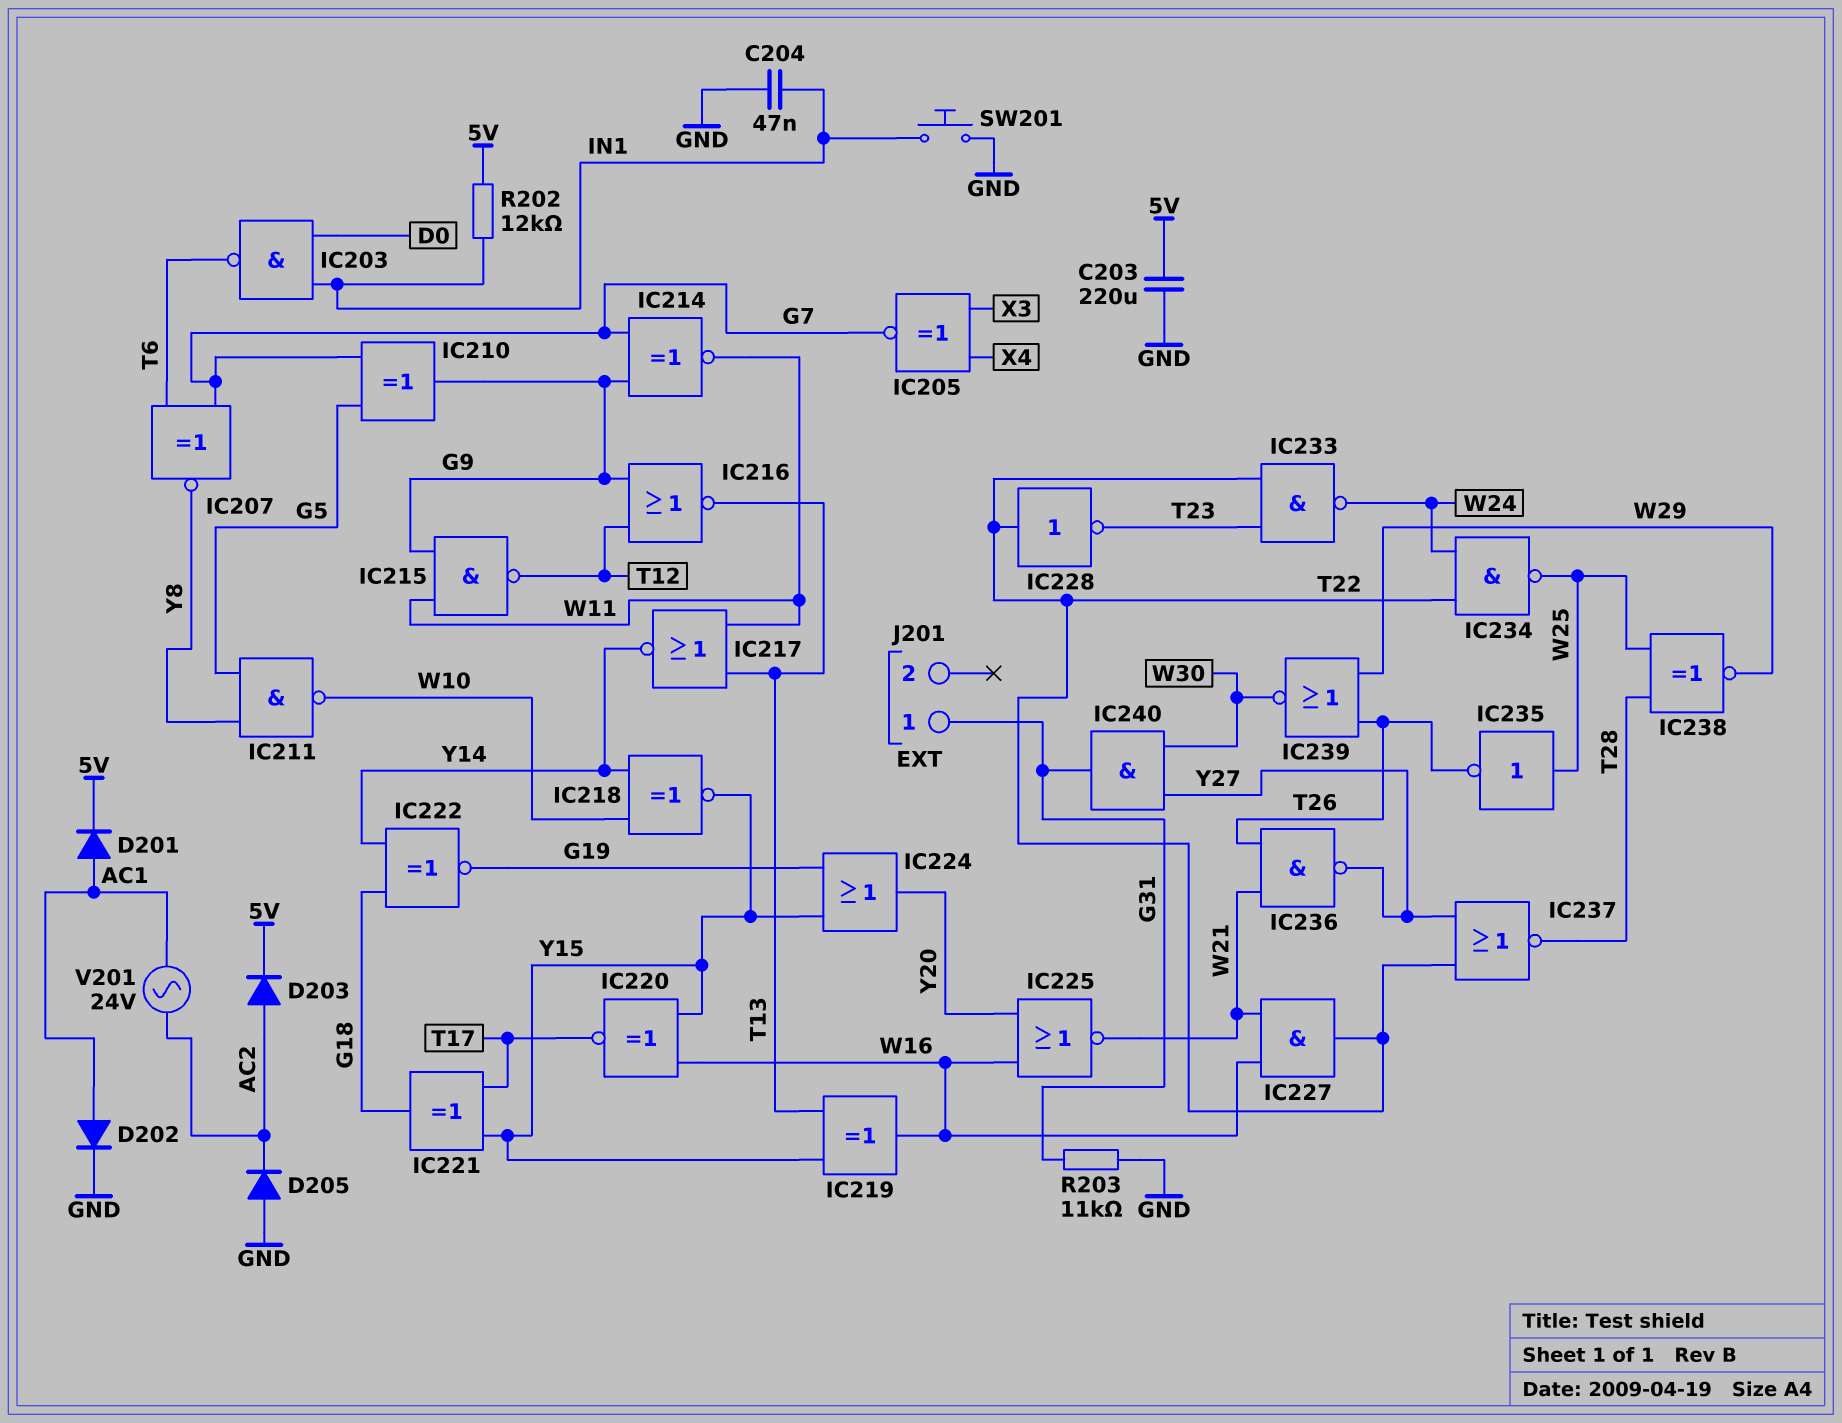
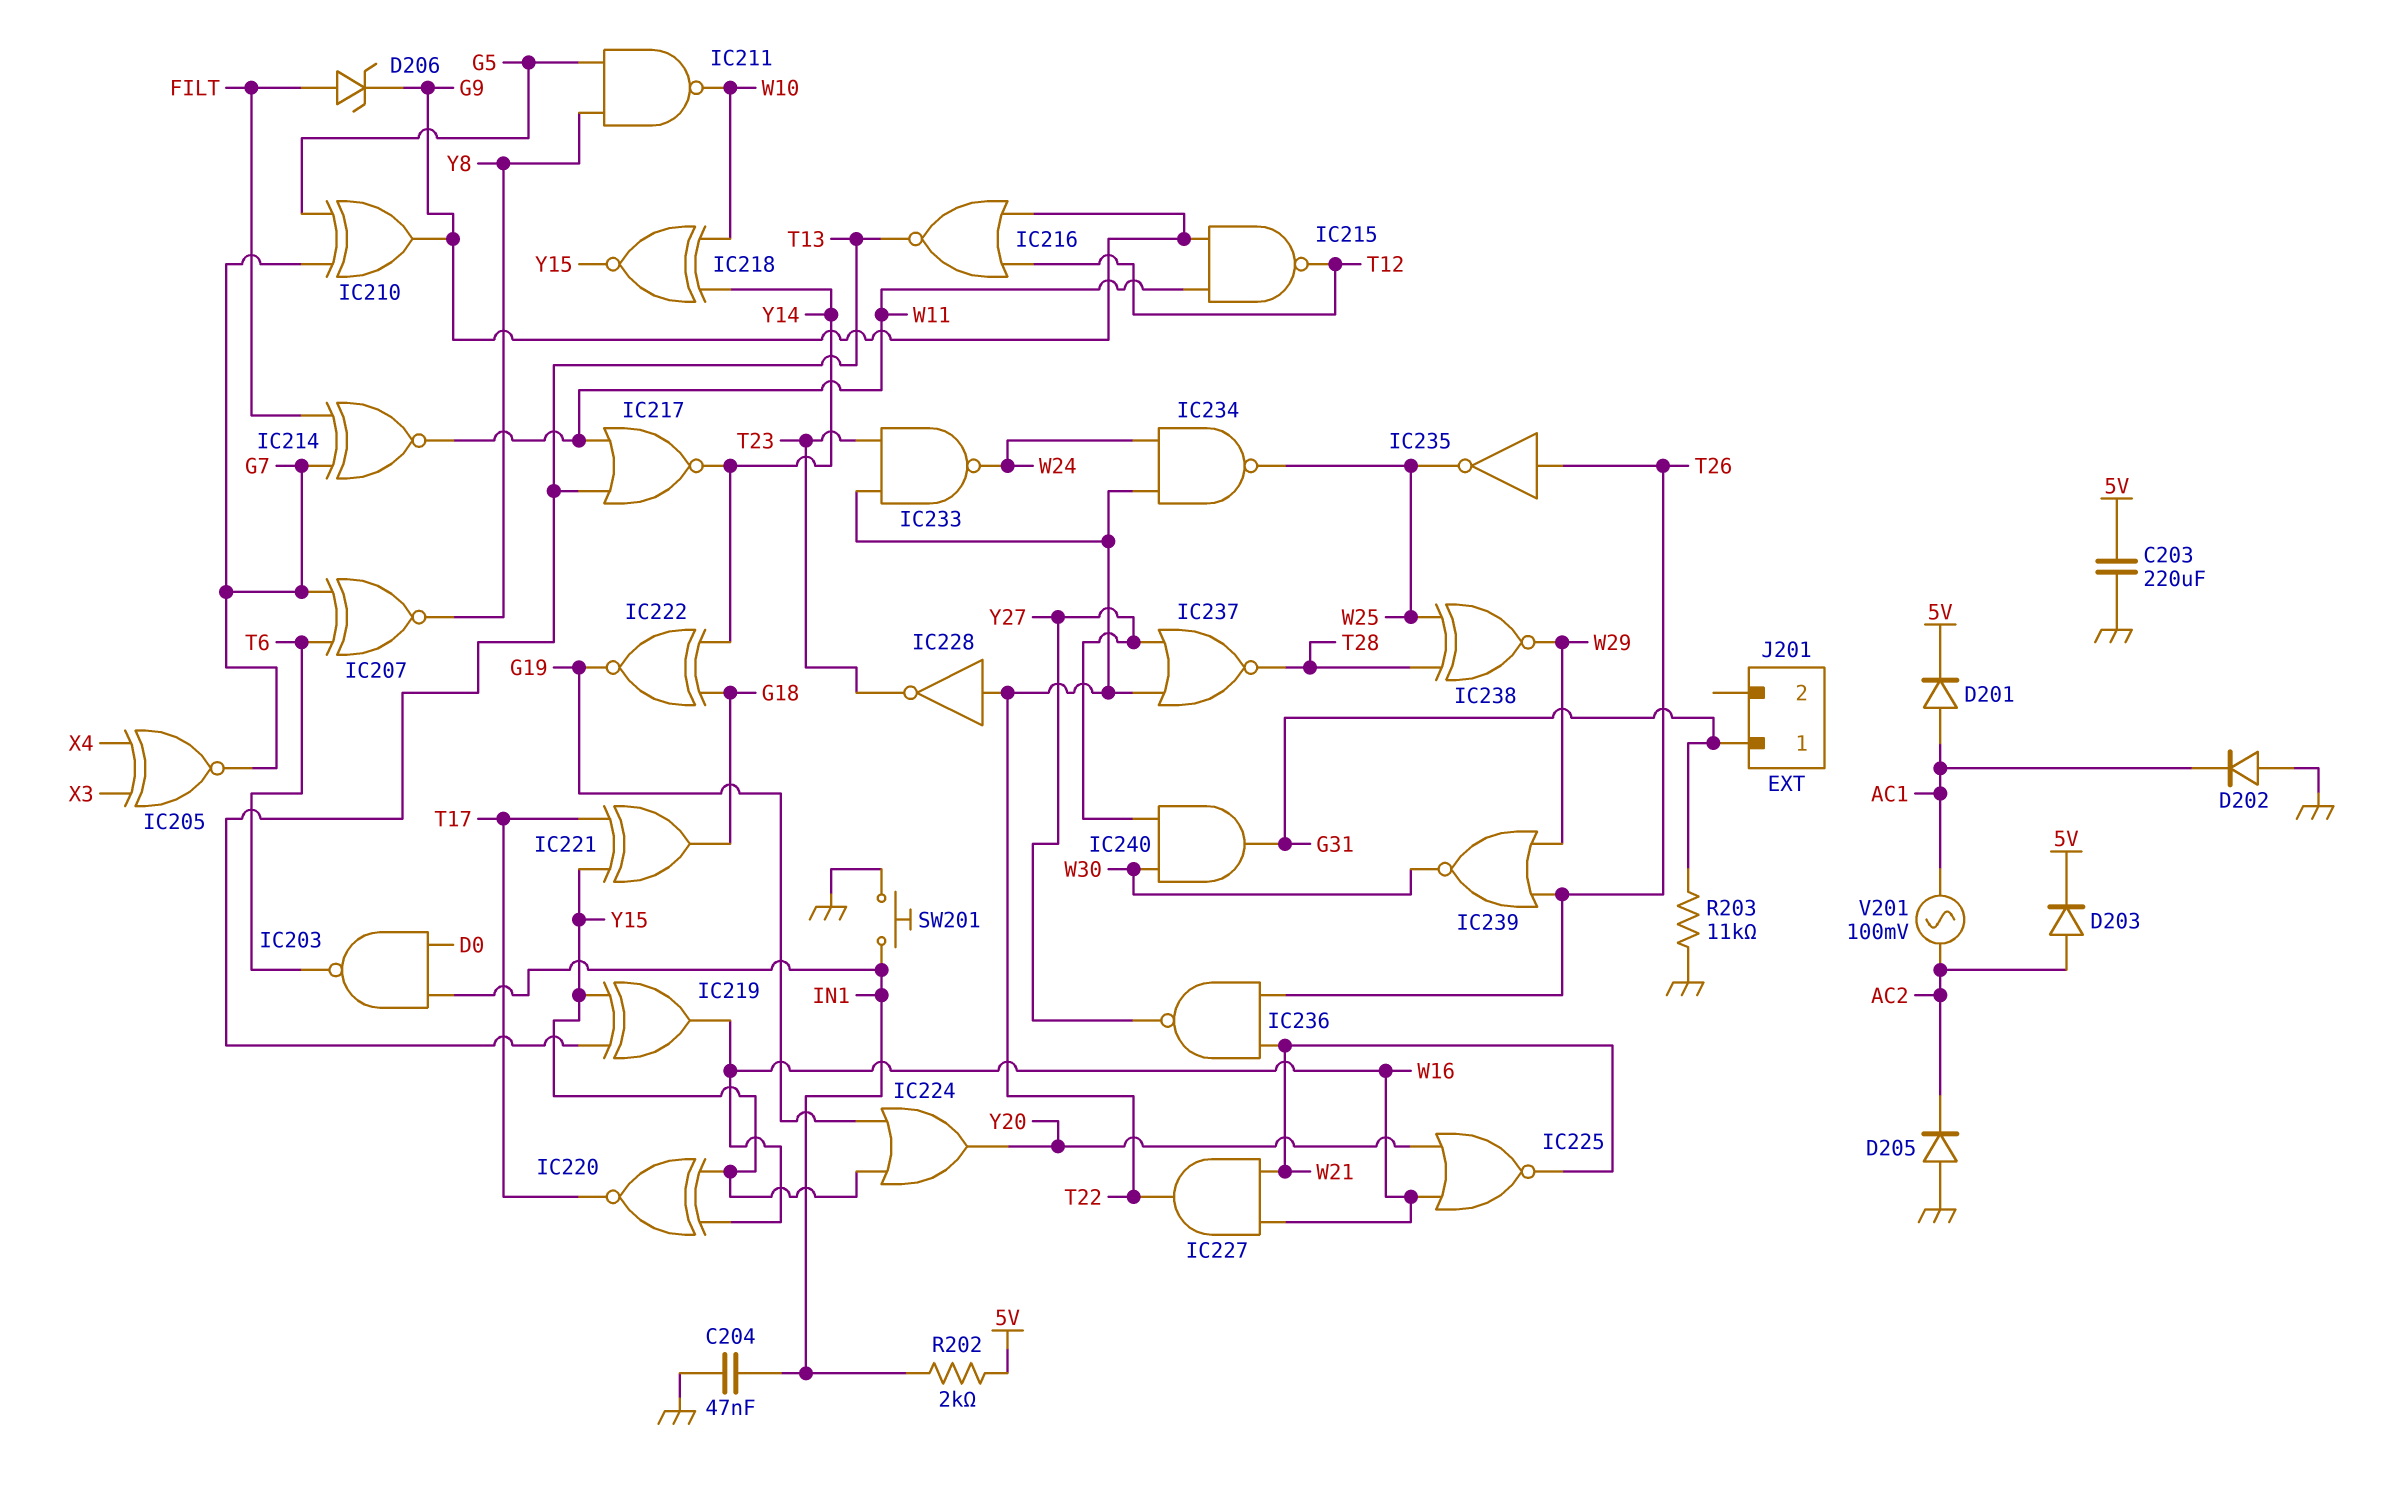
D202: diode (A AC1, K GND) -> diode (A GND, K AC1)
D206: none -> zener (A FILT, K G9)
IC214: XNOR (in G7, in G9, out W11) -> XNOR (in FILT, in G7, out W11)
IC235: NOT (in W25, out T26) -> NOT (in T26, out W25)
R202: 12k (5V, IN1) -> 2k (5V, IN1)
V201: AC 24V (AC1, AC2) -> AC 100mV (AC1, AC2)

